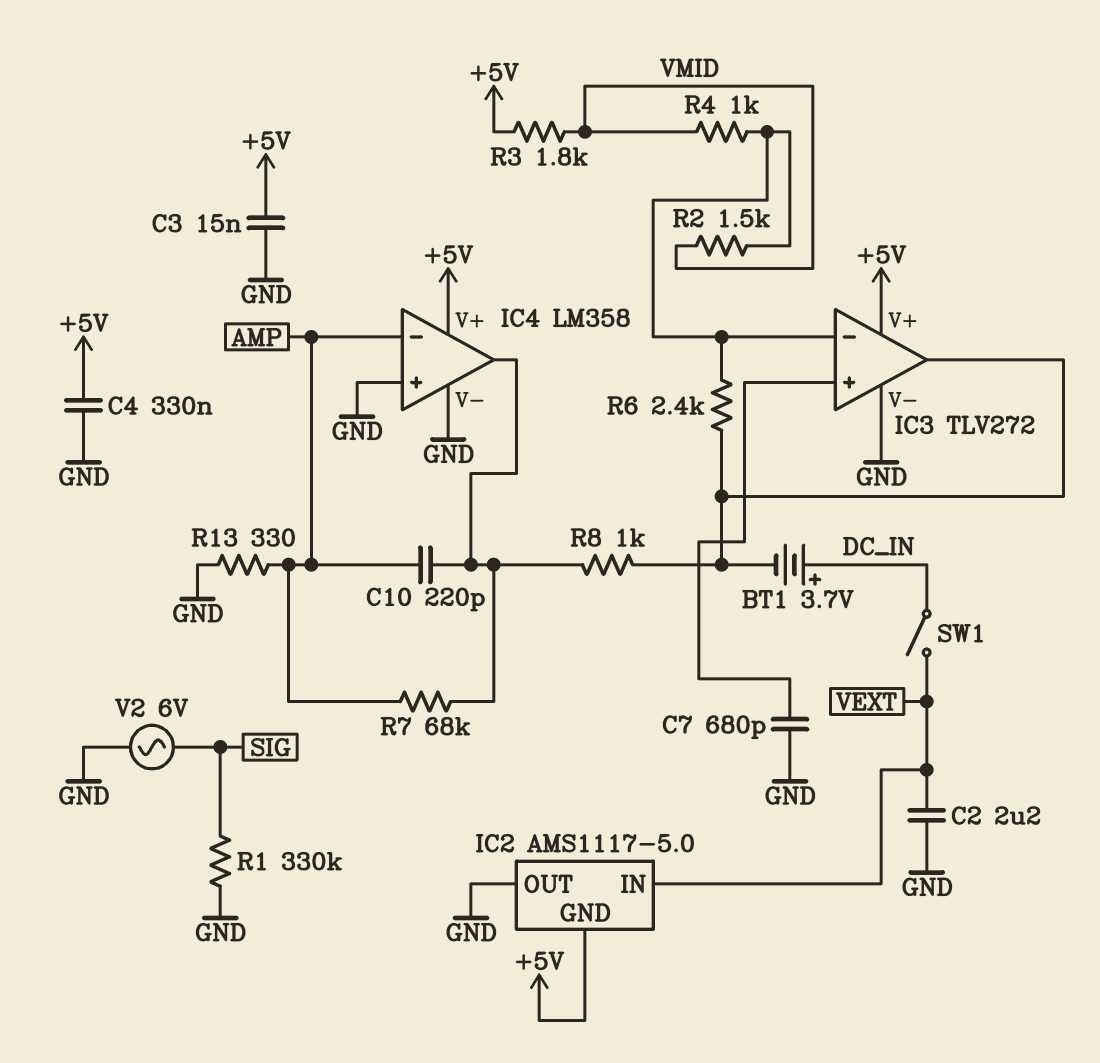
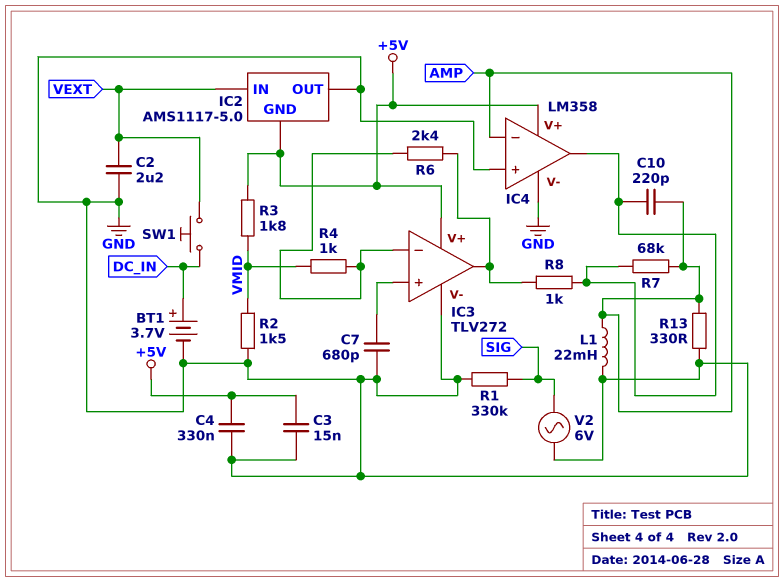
BT1: 3.7V (plus DC_IN, minus IC3/out) -> 3.7V (plus DC_IN, minus GND)
L1: none -> 22mH (AMP, GND)
R2: 1.5k (IC3/in-, VMID) -> 1.5k (GND, VMID)
SW1: switch (DC_IN, VEXT) -> button (DC_IN, VEXT)

